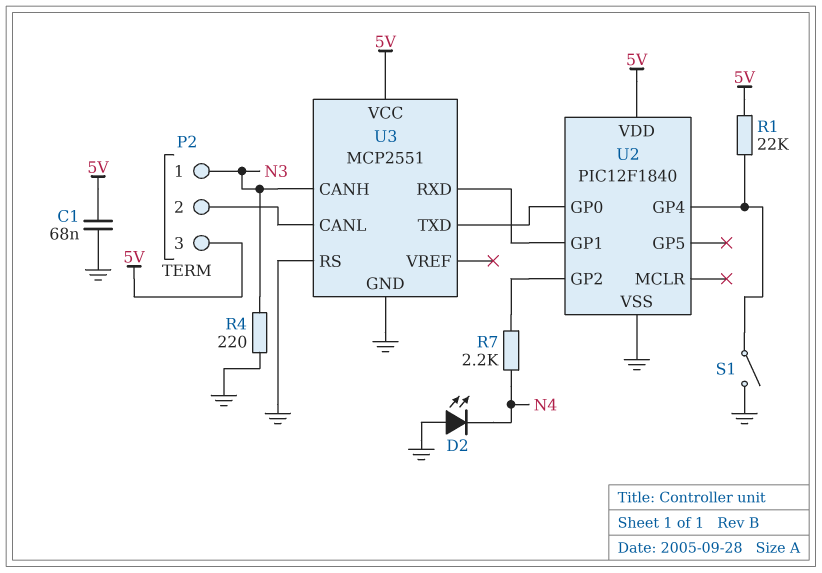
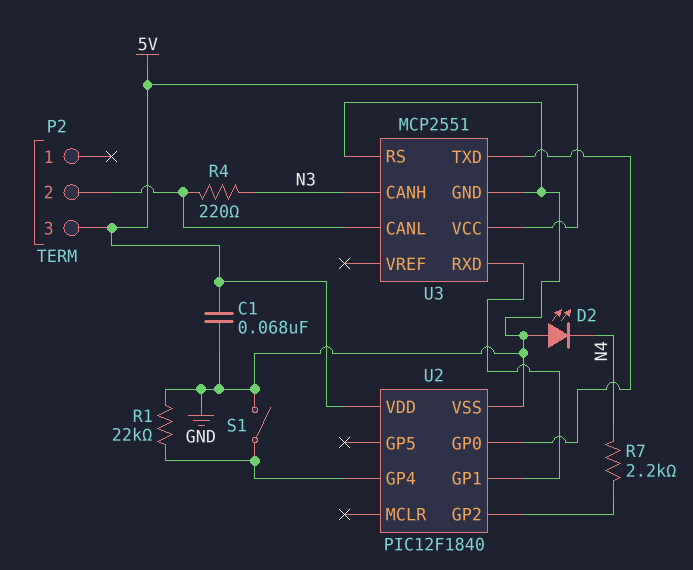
P2 pin 1: N3 -> none
R1: 22k (5V, U2/GP4) -> 22k (GND, U2/GP4)
R4: 220 (GND, N3) -> 220 (N3, P2/2)

